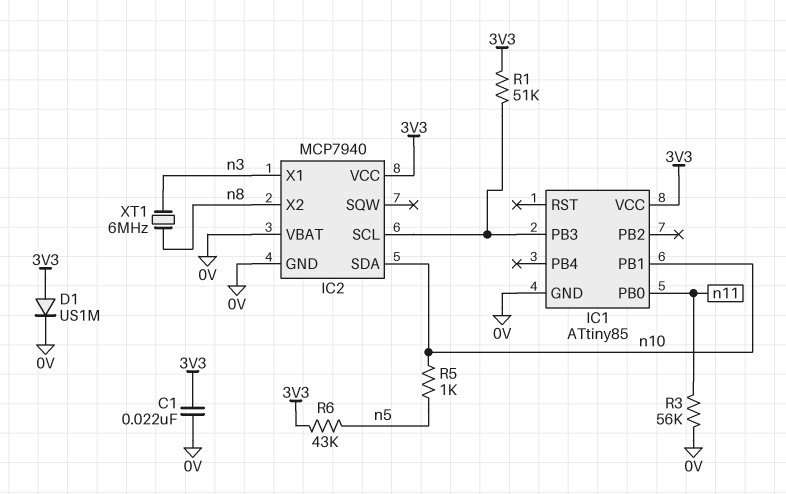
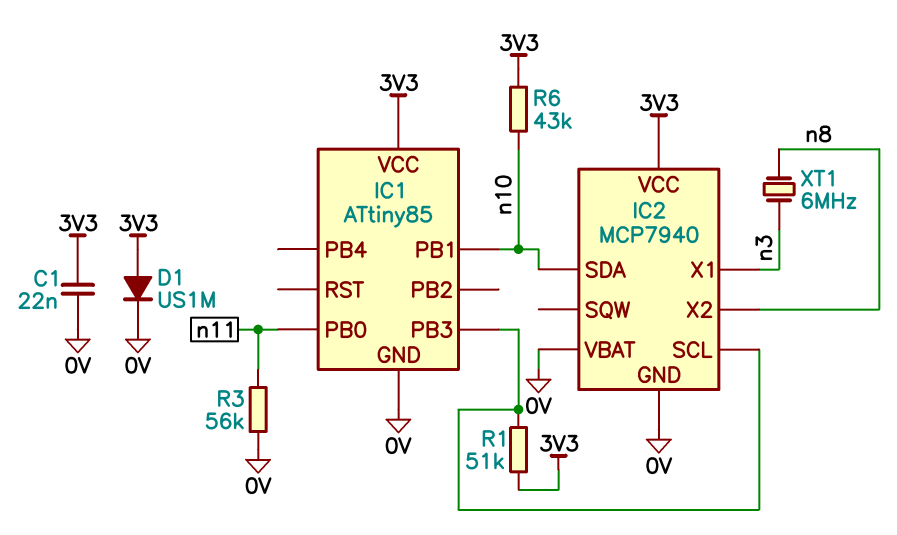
R5: 1k (n5, n10) -> none
R6: 43k (3V3, n5) -> 43k (3V3, n10)

